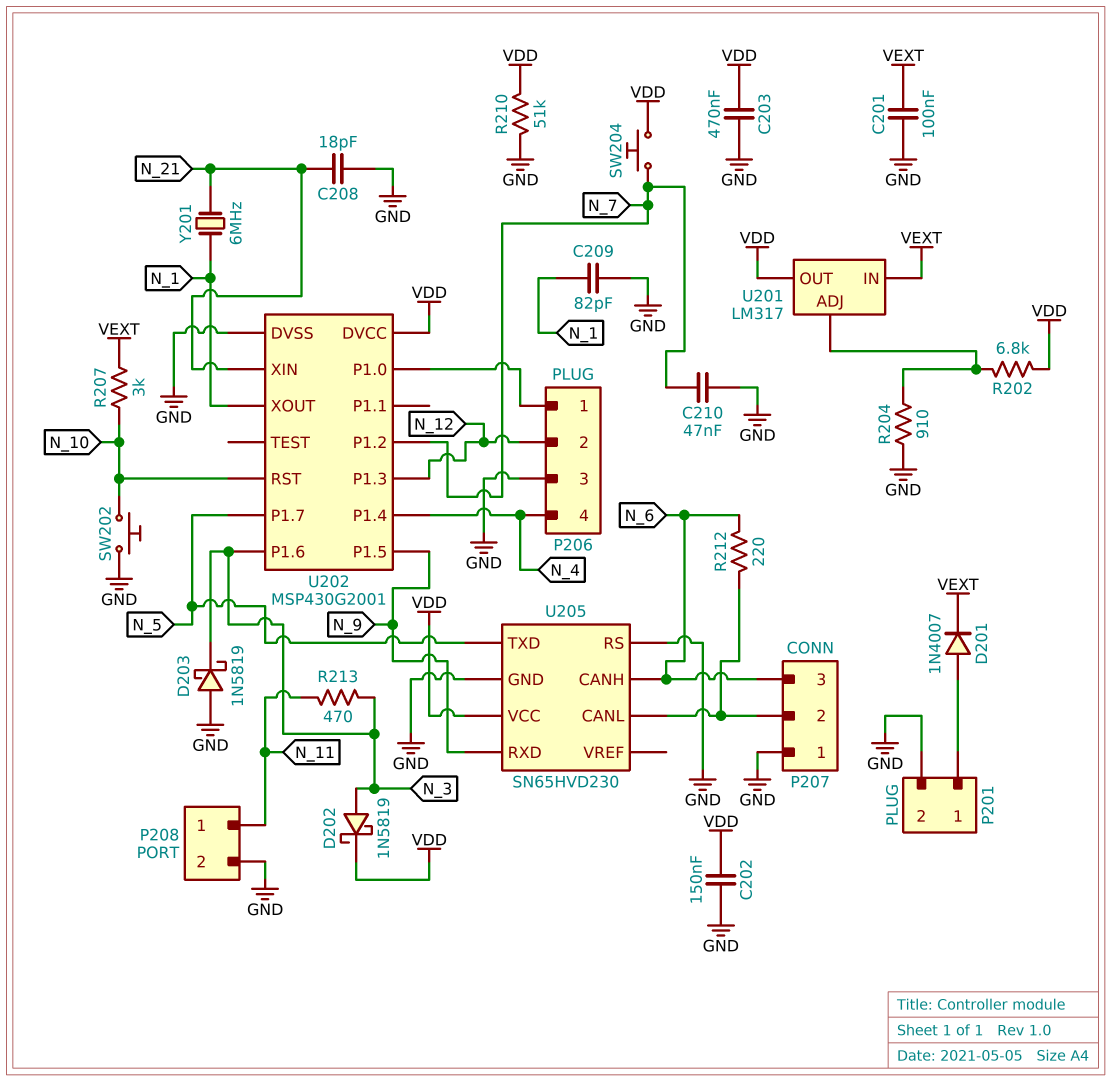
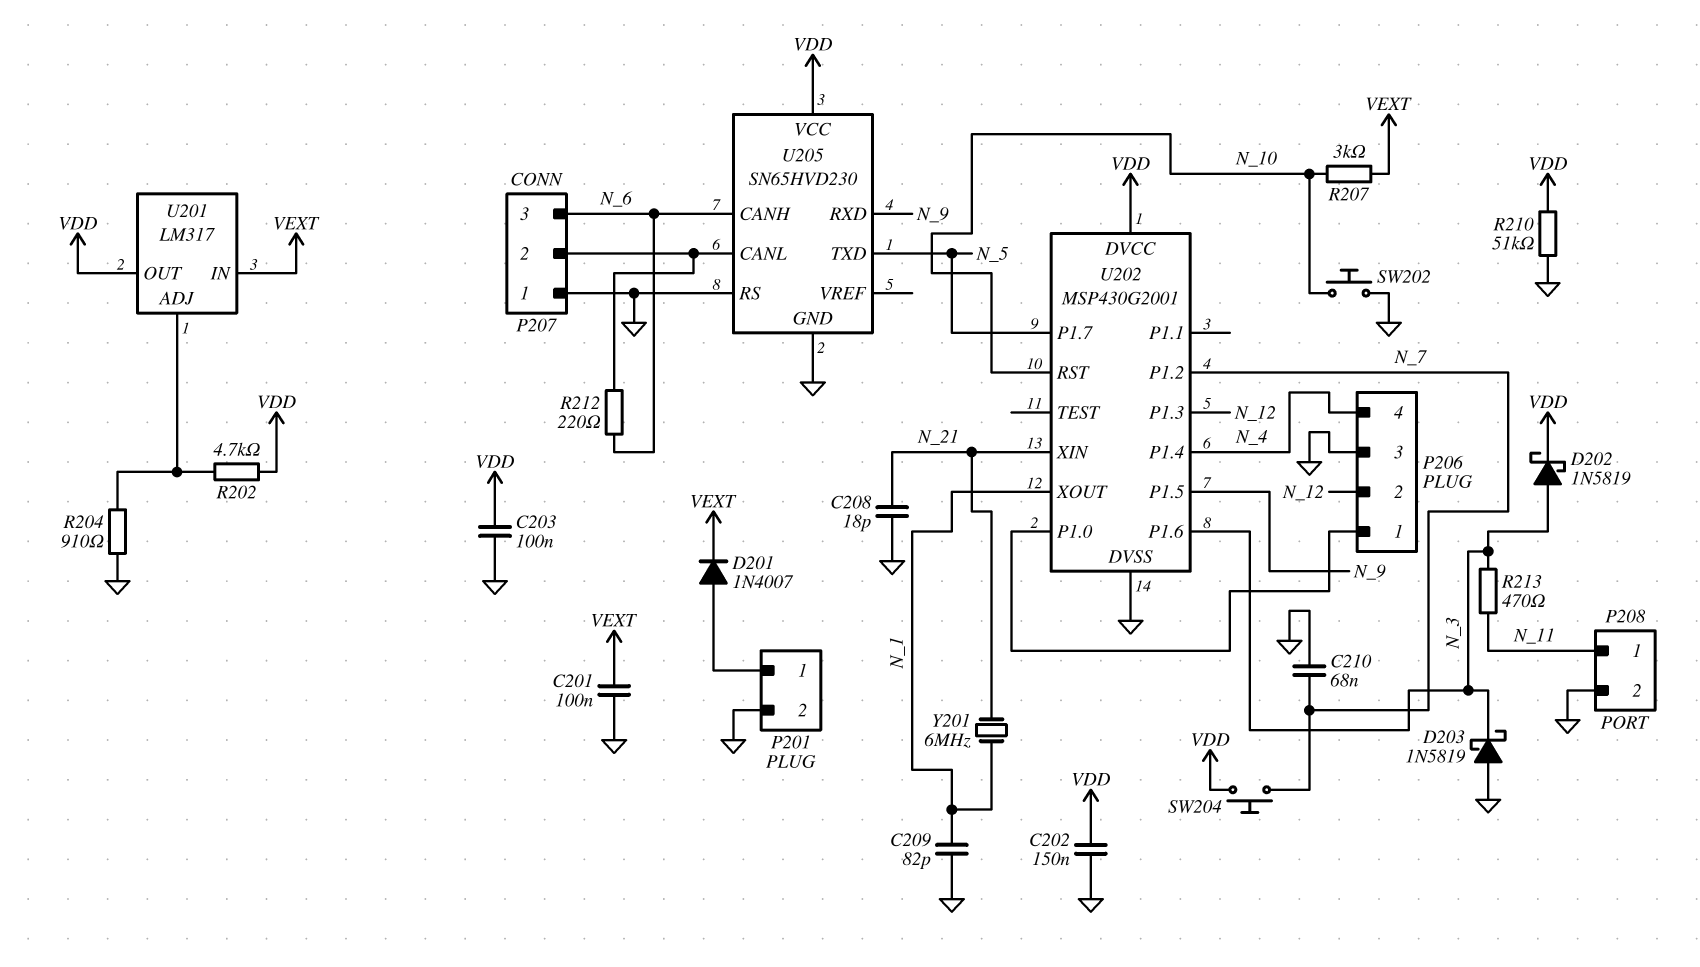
C203: 470nF (GND, VDD) -> 100nF (GND, VDD)
C210: 47nF (GND, N_7) -> 68nF (GND, N_7)
R202: 6.8k (U201/ADJ, VDD) -> 4.7k (U201/ADJ, VDD)

